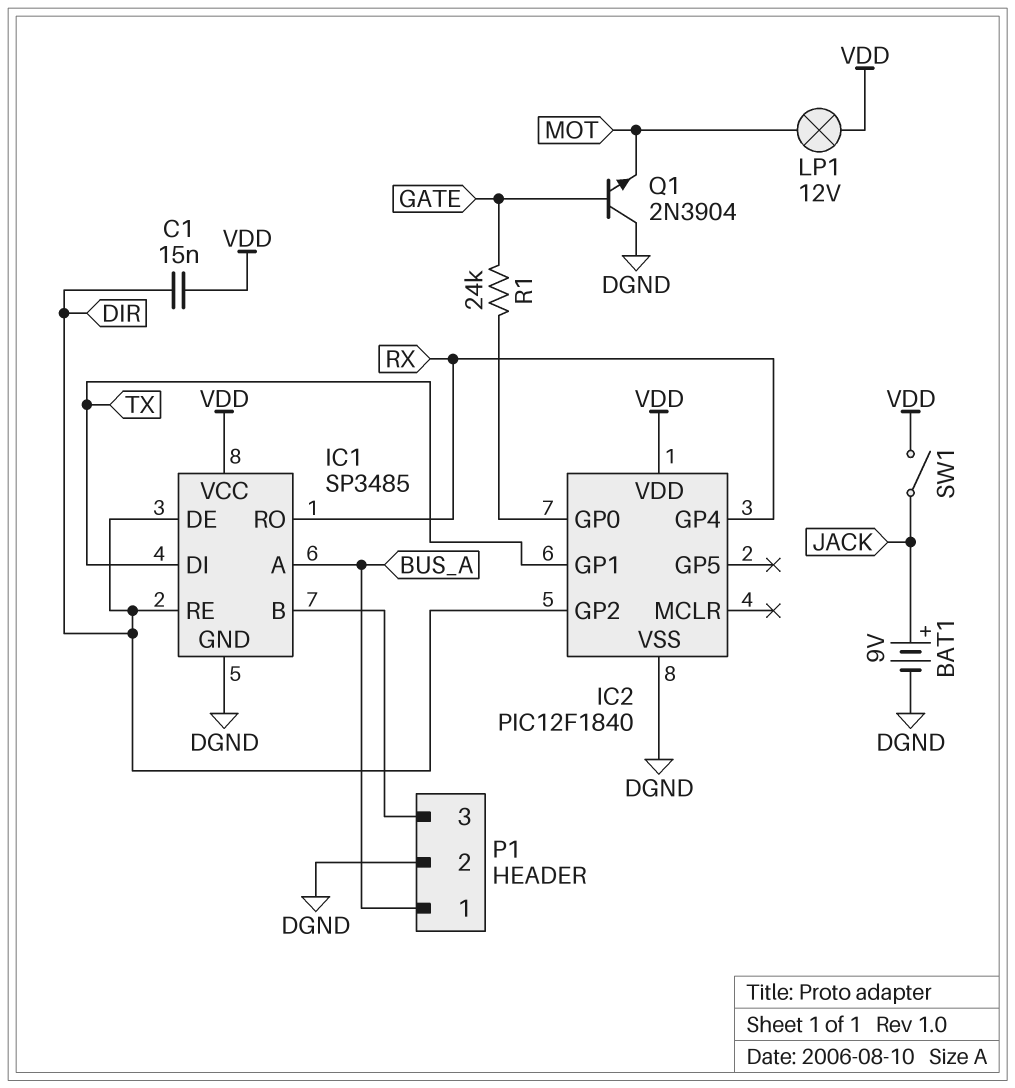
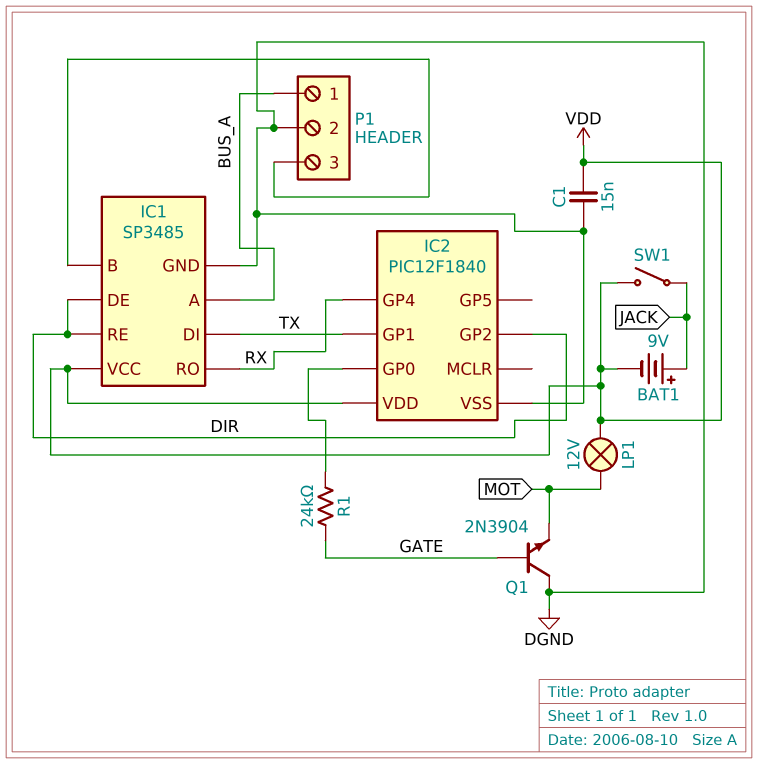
BAT1: 9V (plus JACK, minus DGND) -> 9V (plus JACK, minus VDD)
C1: 15nF (DIR, VDD) -> 15nF (DGND, VDD)

